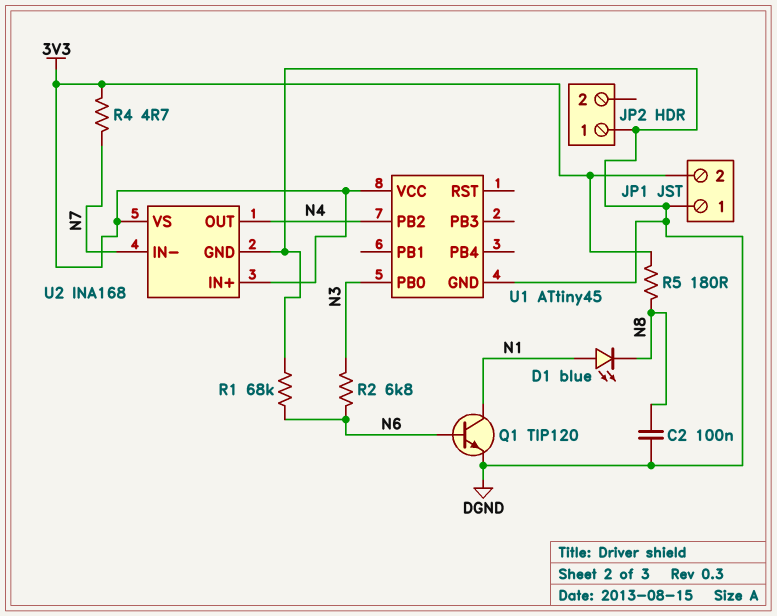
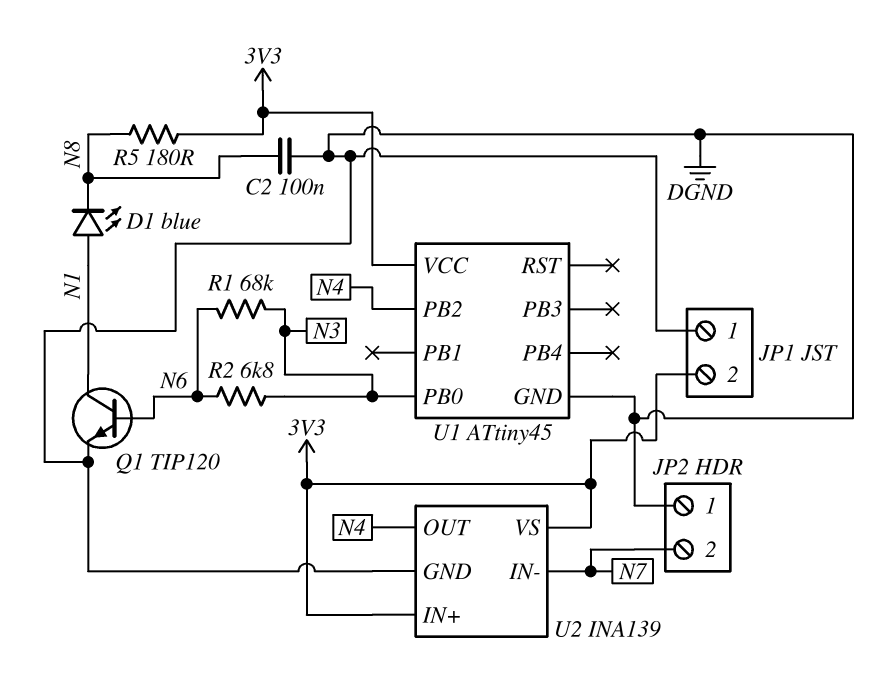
JP2 pin 2: none -> N7
R1: 68k (DGND, N6) -> 68k (N3, N6)
R4: 4.7 (3V3, N7) -> none
U2: INA168 -> INA139

